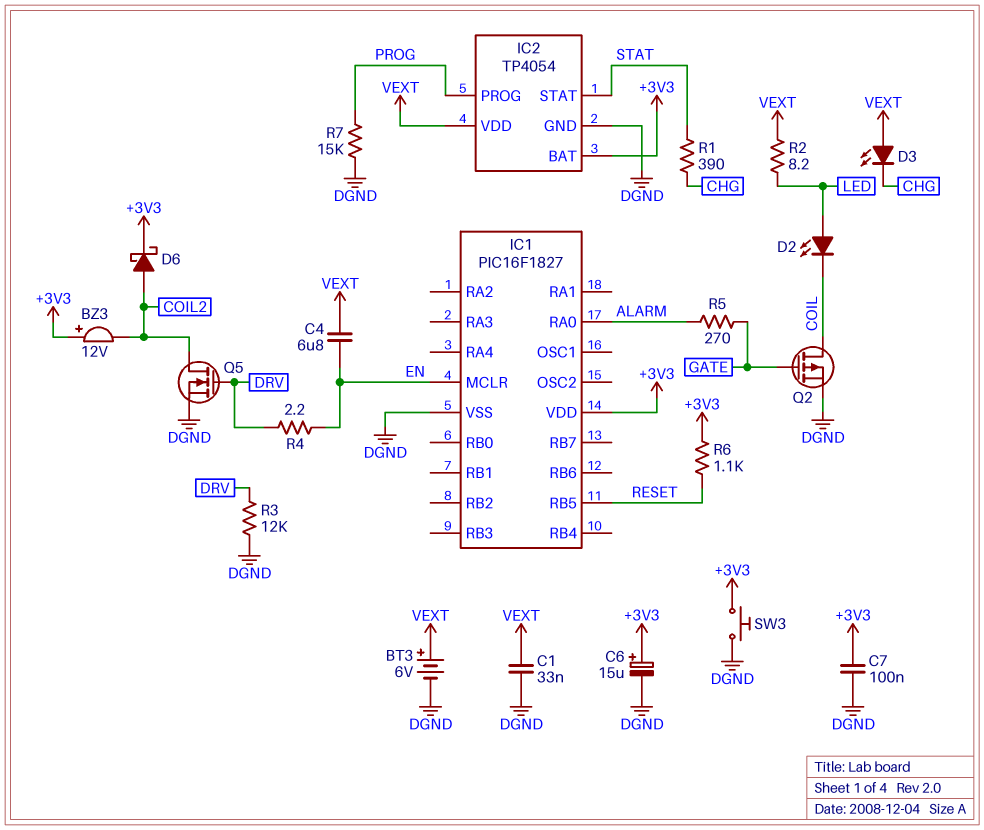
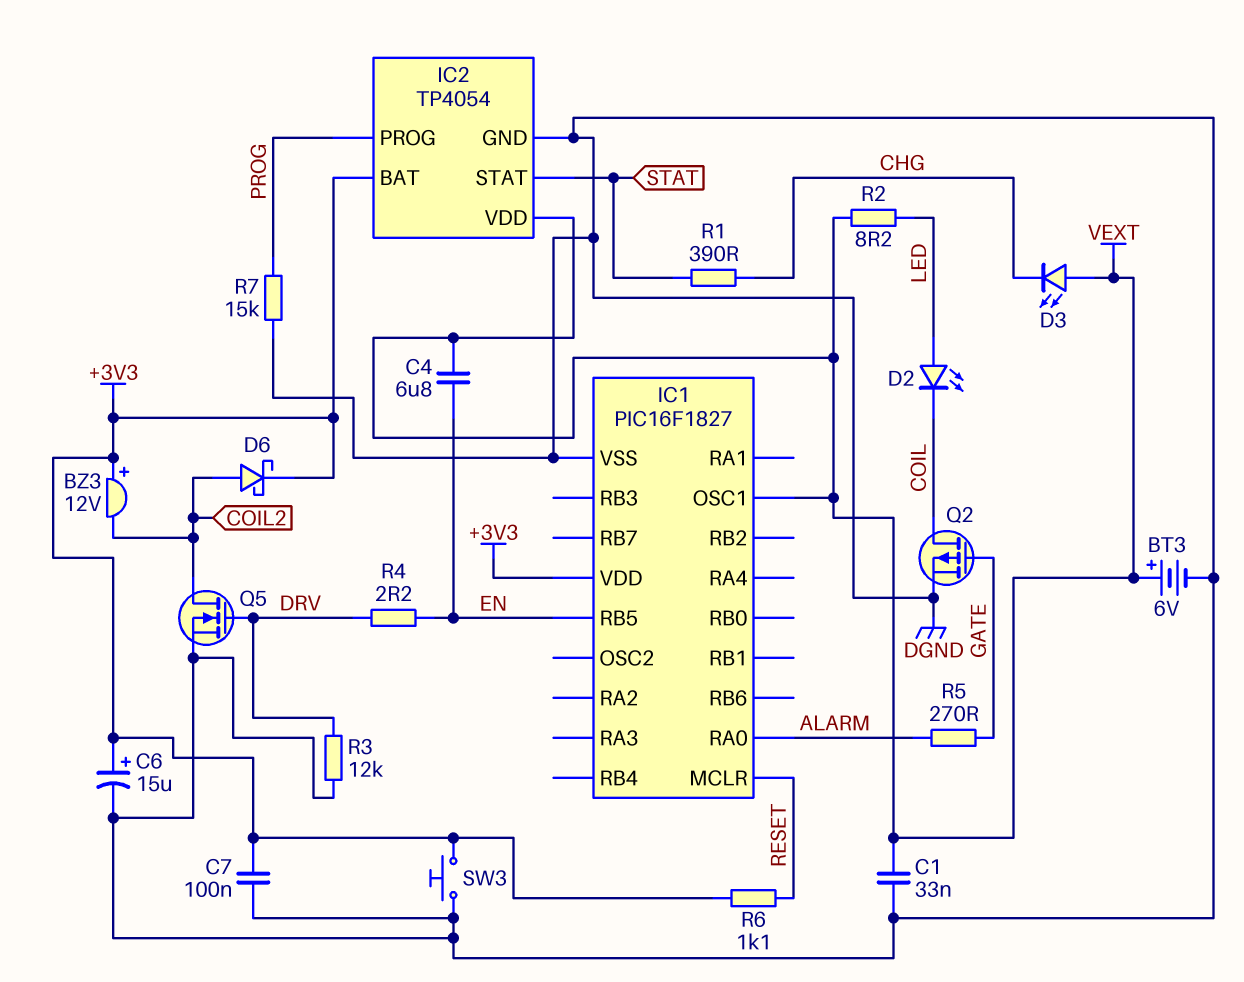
IC1 pin MCLR: EN -> RESET
IC1 pin OSC1: none -> VEXT
IC1 pin RB5: RESET -> EN

